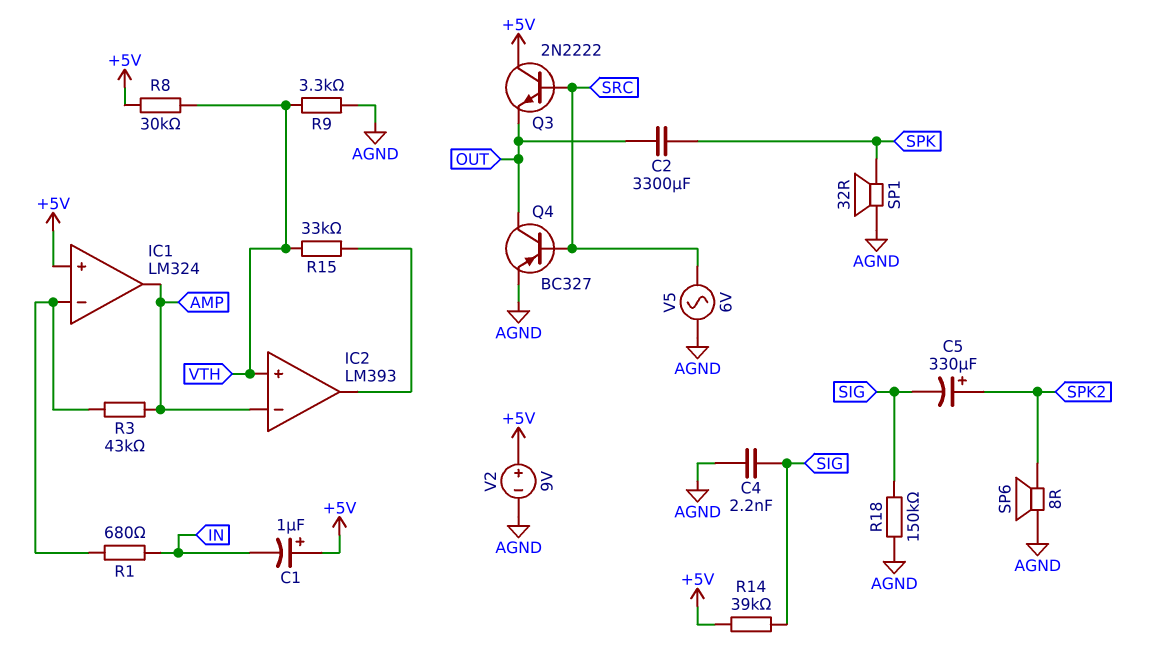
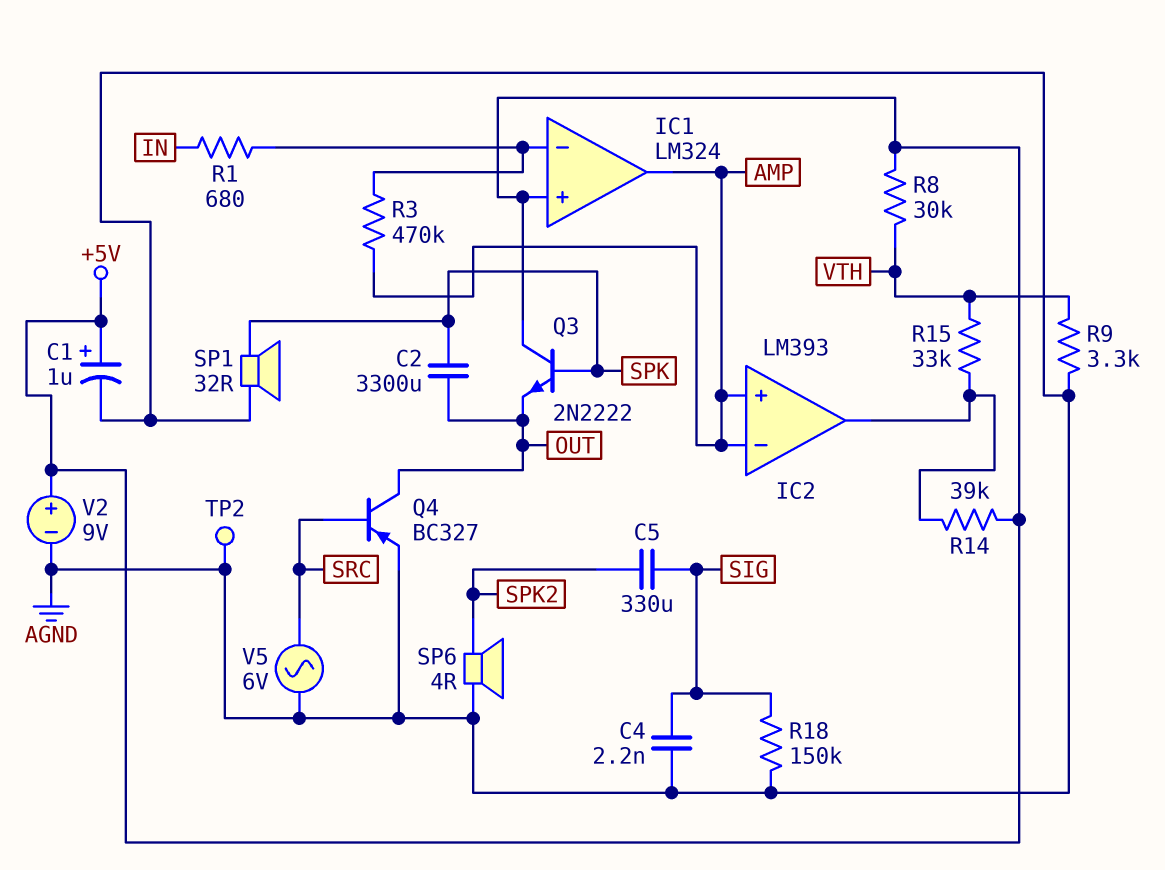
C1: 1uF (plus +5V, minus IN) -> 1uF (plus +5V, minus AGND)
C5: 330uF (plus SPK2, minus SIG) -> 330uF (SIG, SPK2)
IC2 pin in+: VTH -> AMP
Q3: NPN 2N2222 (B SRC, C +5V, E OUT) -> NPN 2N2222 (B SPK, C +5V, E OUT)
R3: 43k (AMP, IC1/in-) -> 470k (AMP, IC1/in-)
R14: 39k (+5V, SIG) -> 39k (+5V, IC2/out)
SP6: speaker 8R (AGND, SPK2) -> speaker 4R (AGND, SPK2)
TP2: none -> test point (AGND)

